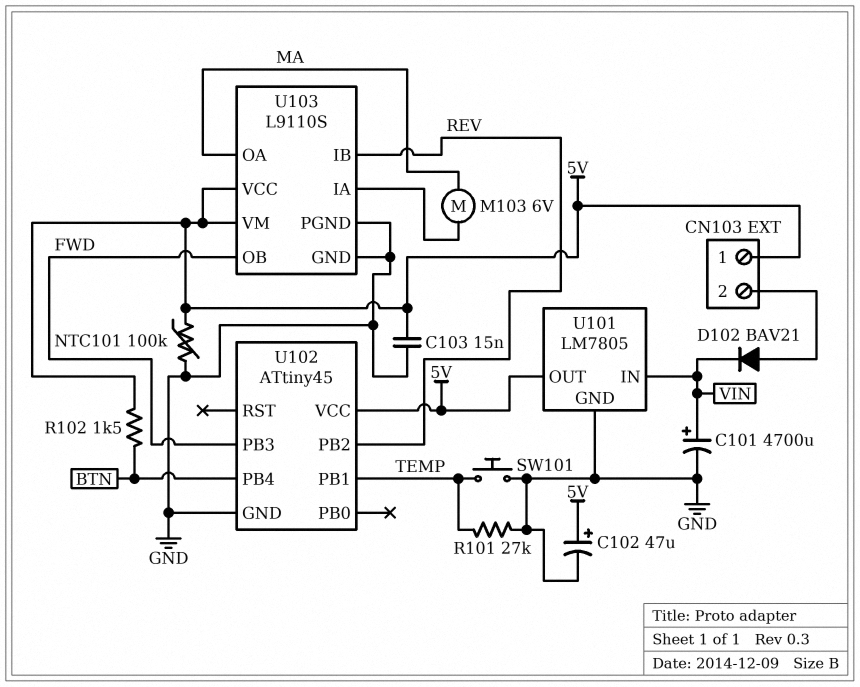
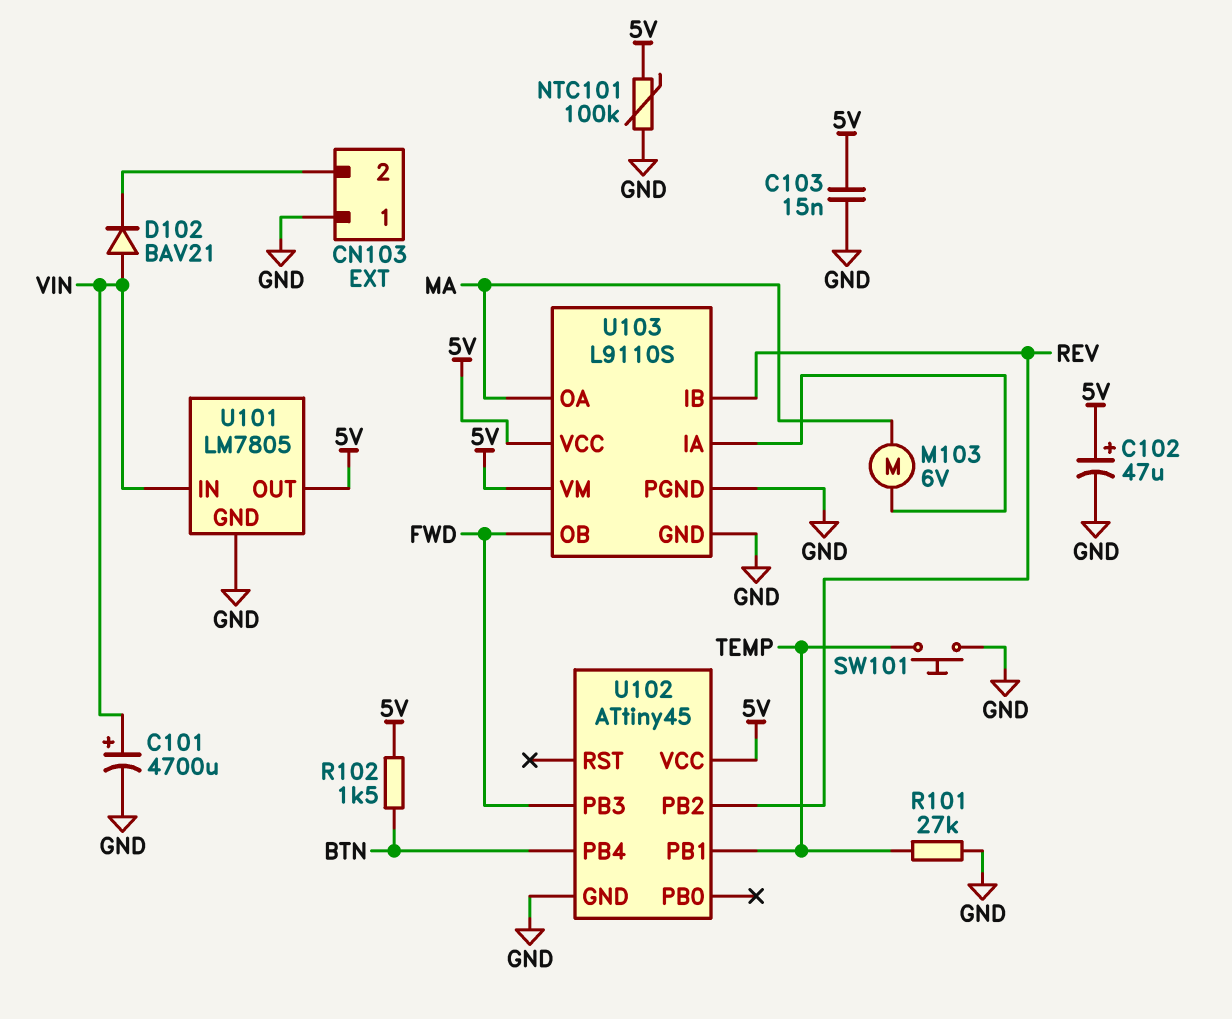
CN103 pin 1: 5V -> GND
D102: diode BAV21 (A CN103/2, K VIN) -> diode BAV21 (A VIN, K CN103/2)

